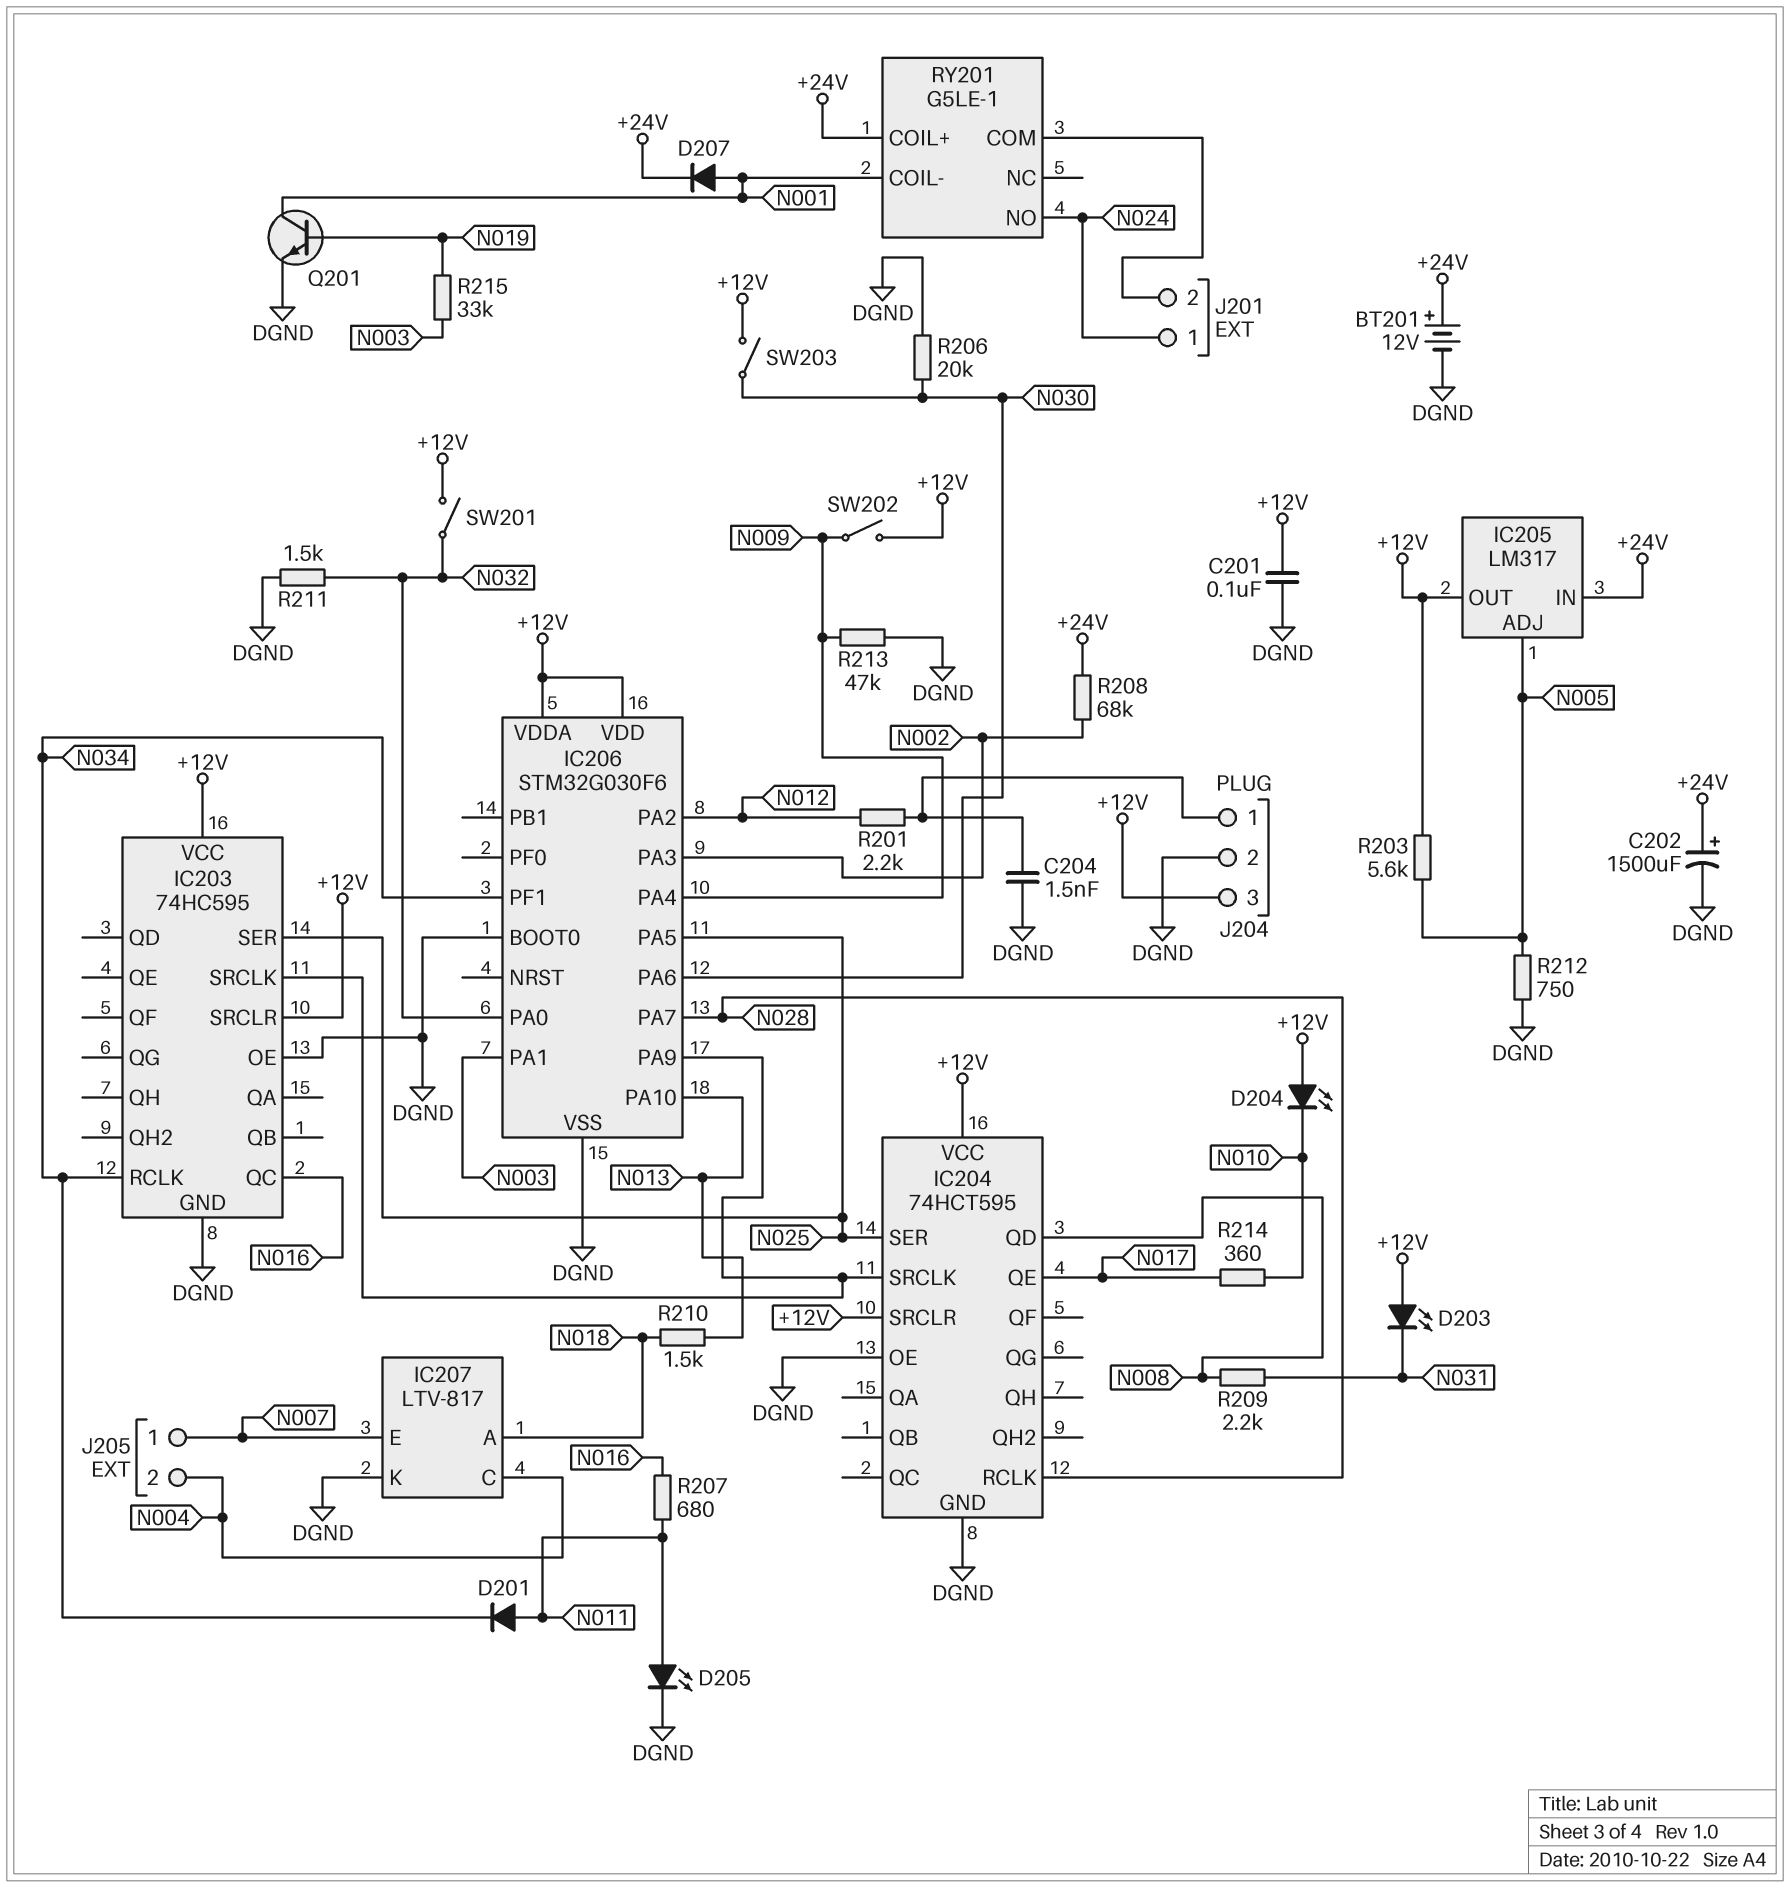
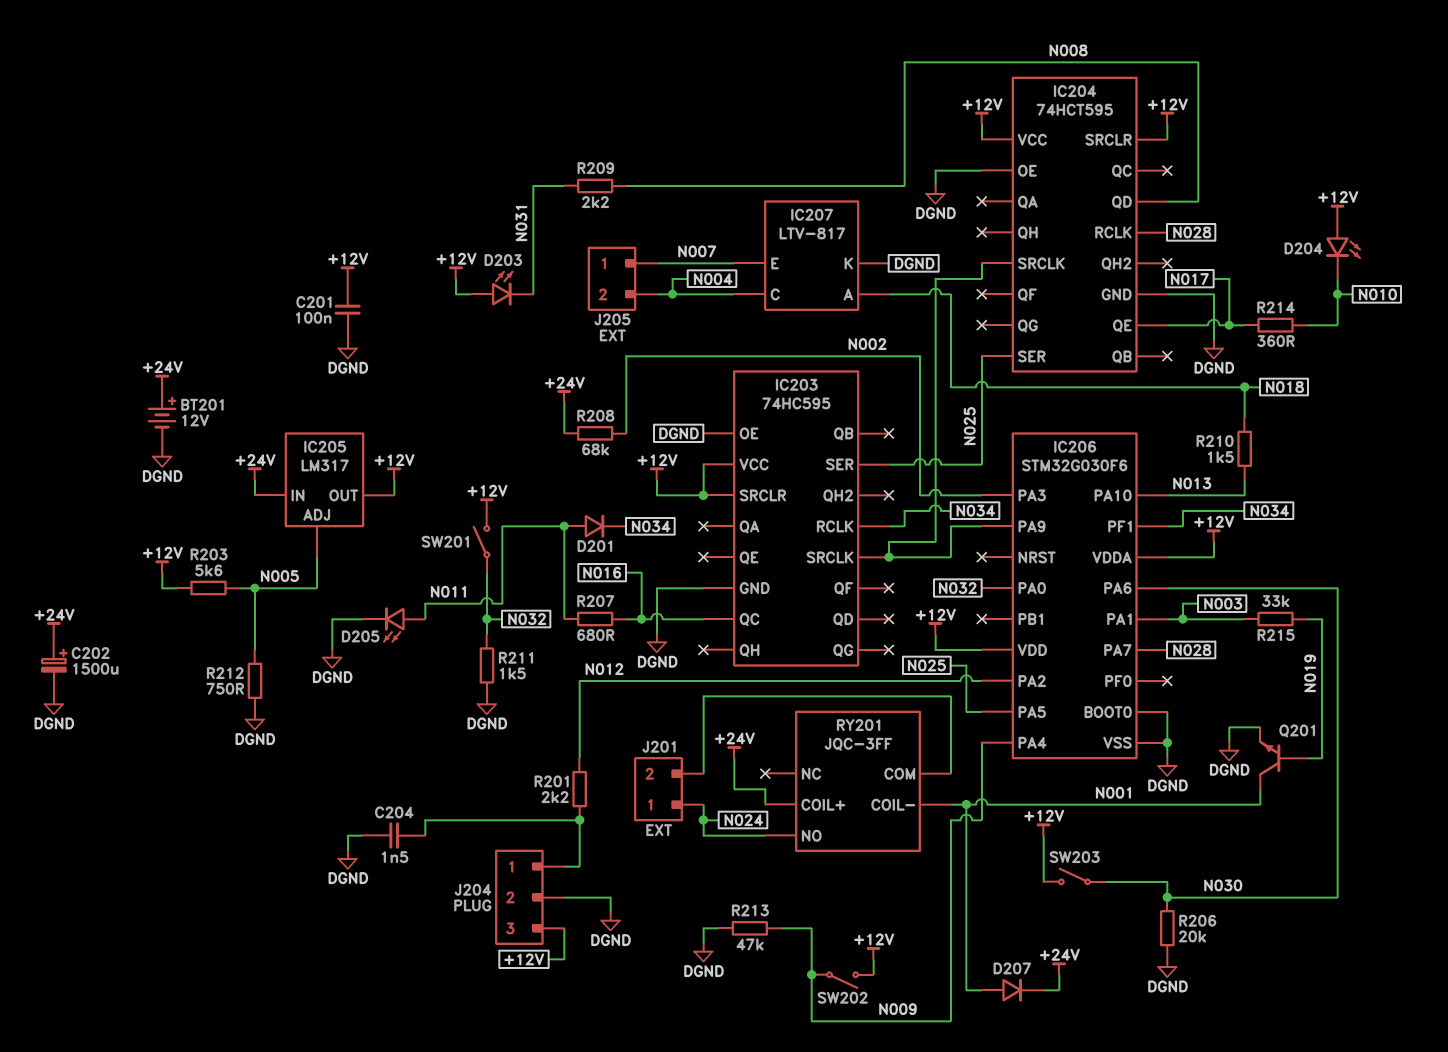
RY201: G5LE-1 -> JQC-3FF

